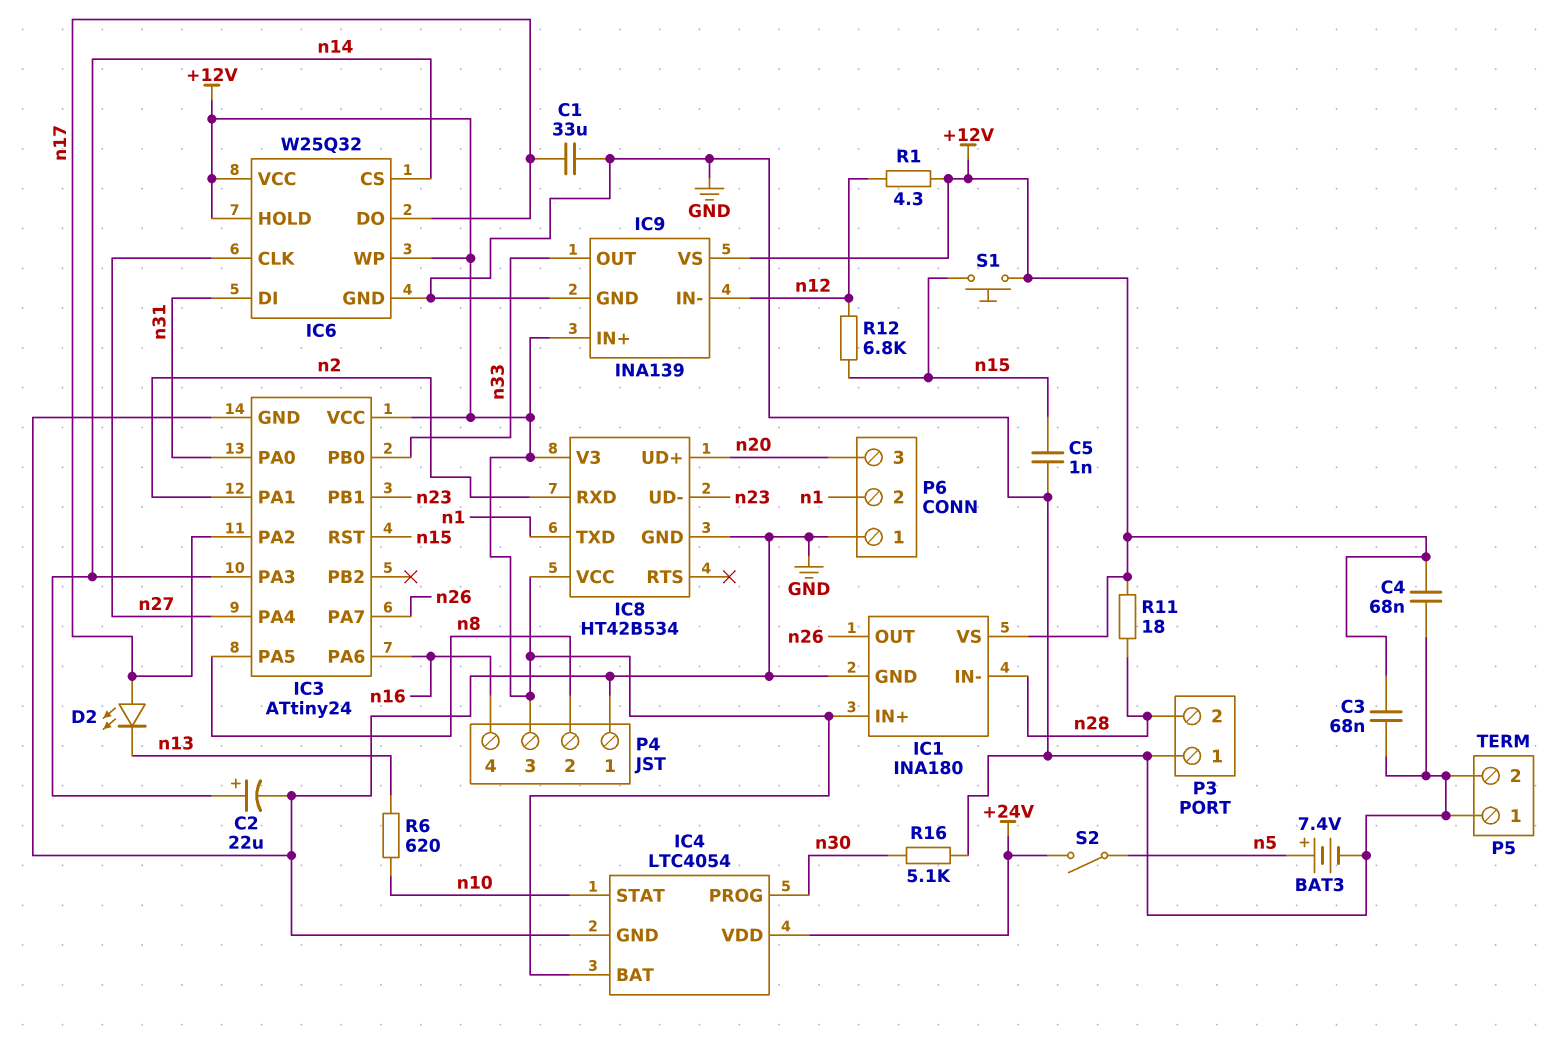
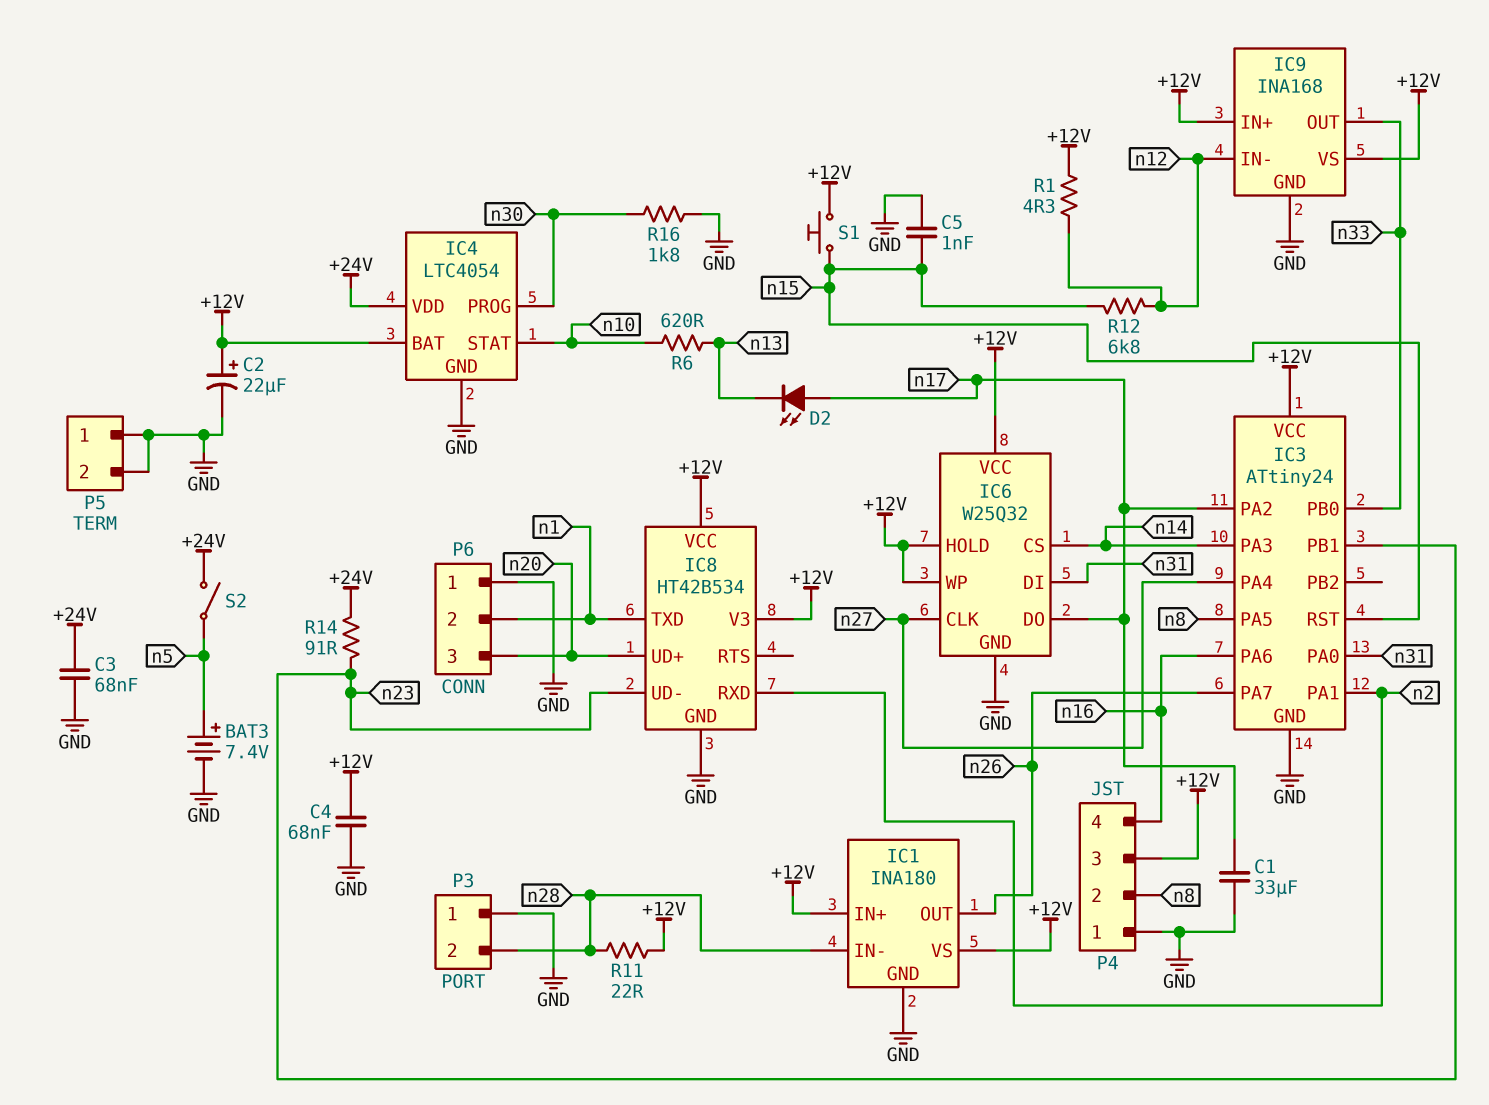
C2: 22uF (plus n14, minus GND) -> 22uF (plus +12V, minus GND)
C3: 68nF (+12V, GND) -> 68nF (+24V, GND)
IC9: INA139 -> INA168
R11: 18 (+12V, n28) -> 22 (+12V, n28)
R14: none -> 91 (+24V, n23)
R16: 5.1k (GND, n30) -> 1.8k (GND, n30)

